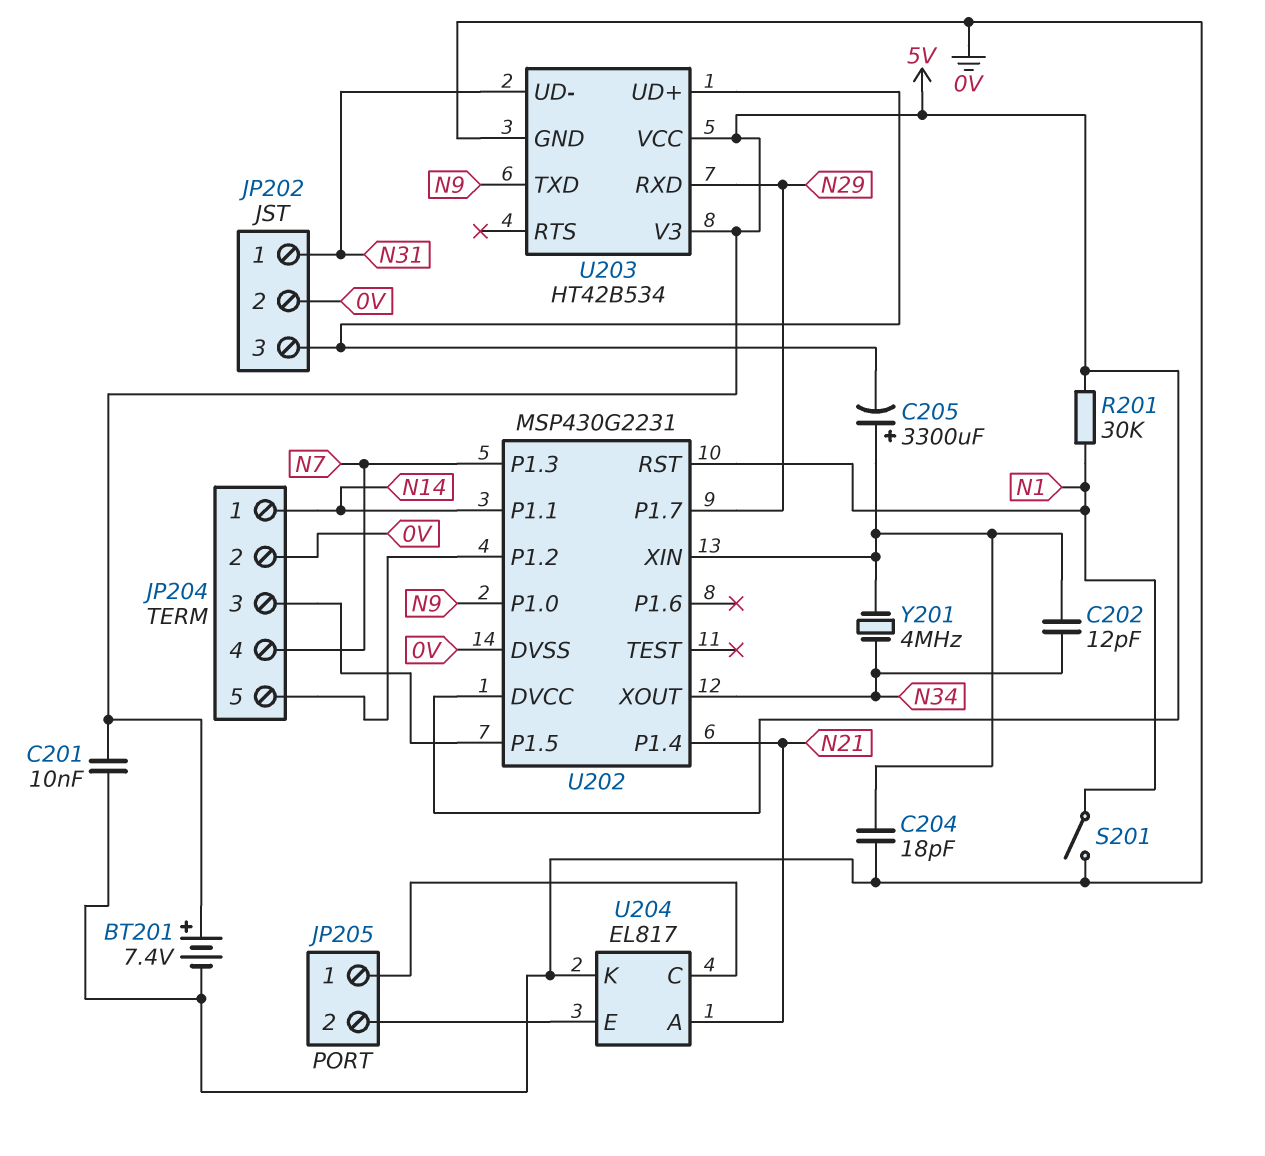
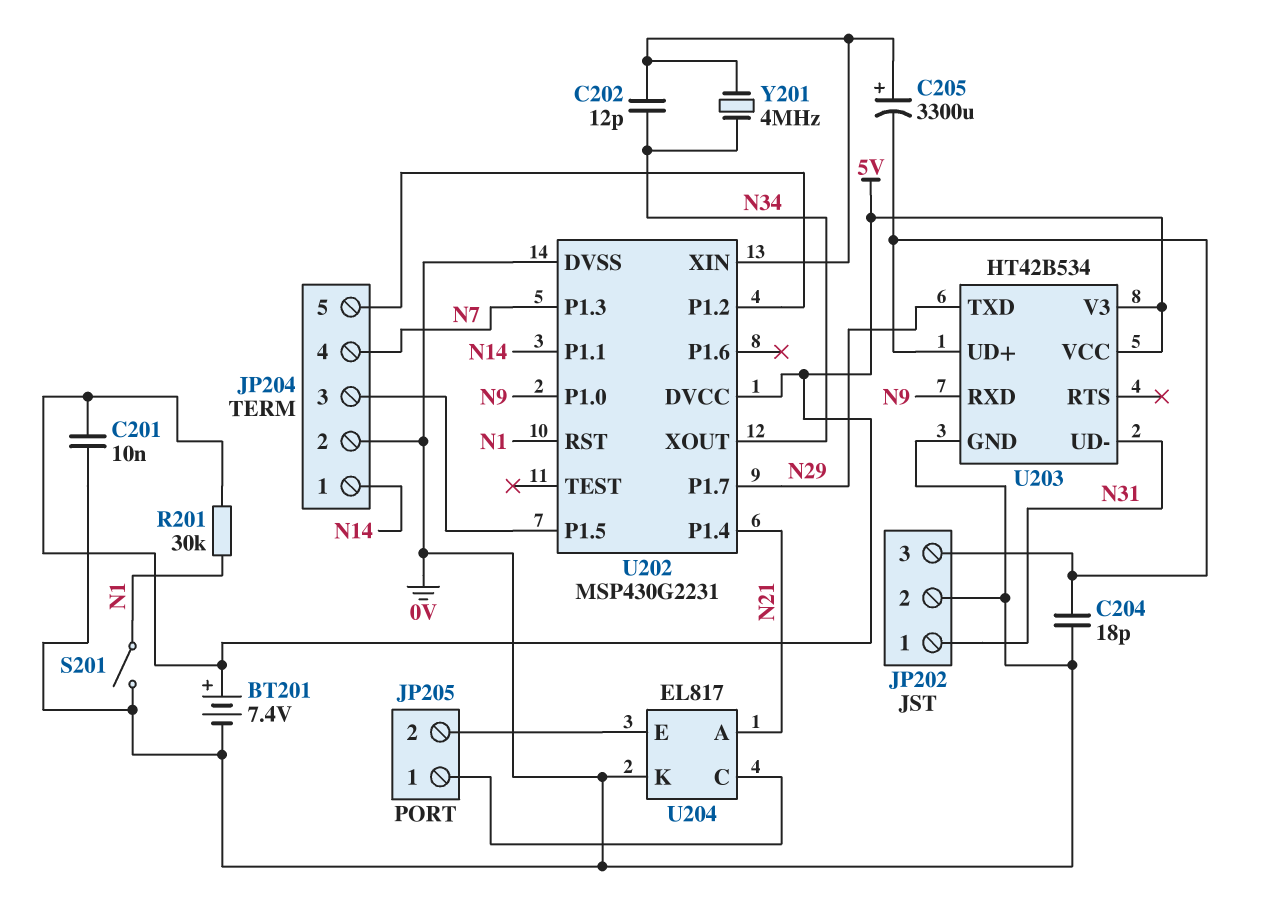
C204: 18pF (0V, U202/XIN) -> 18pF (0V, JP202/3)
U203 pin RXD: N29 -> N9
U203 pin TXD: N9 -> N29

